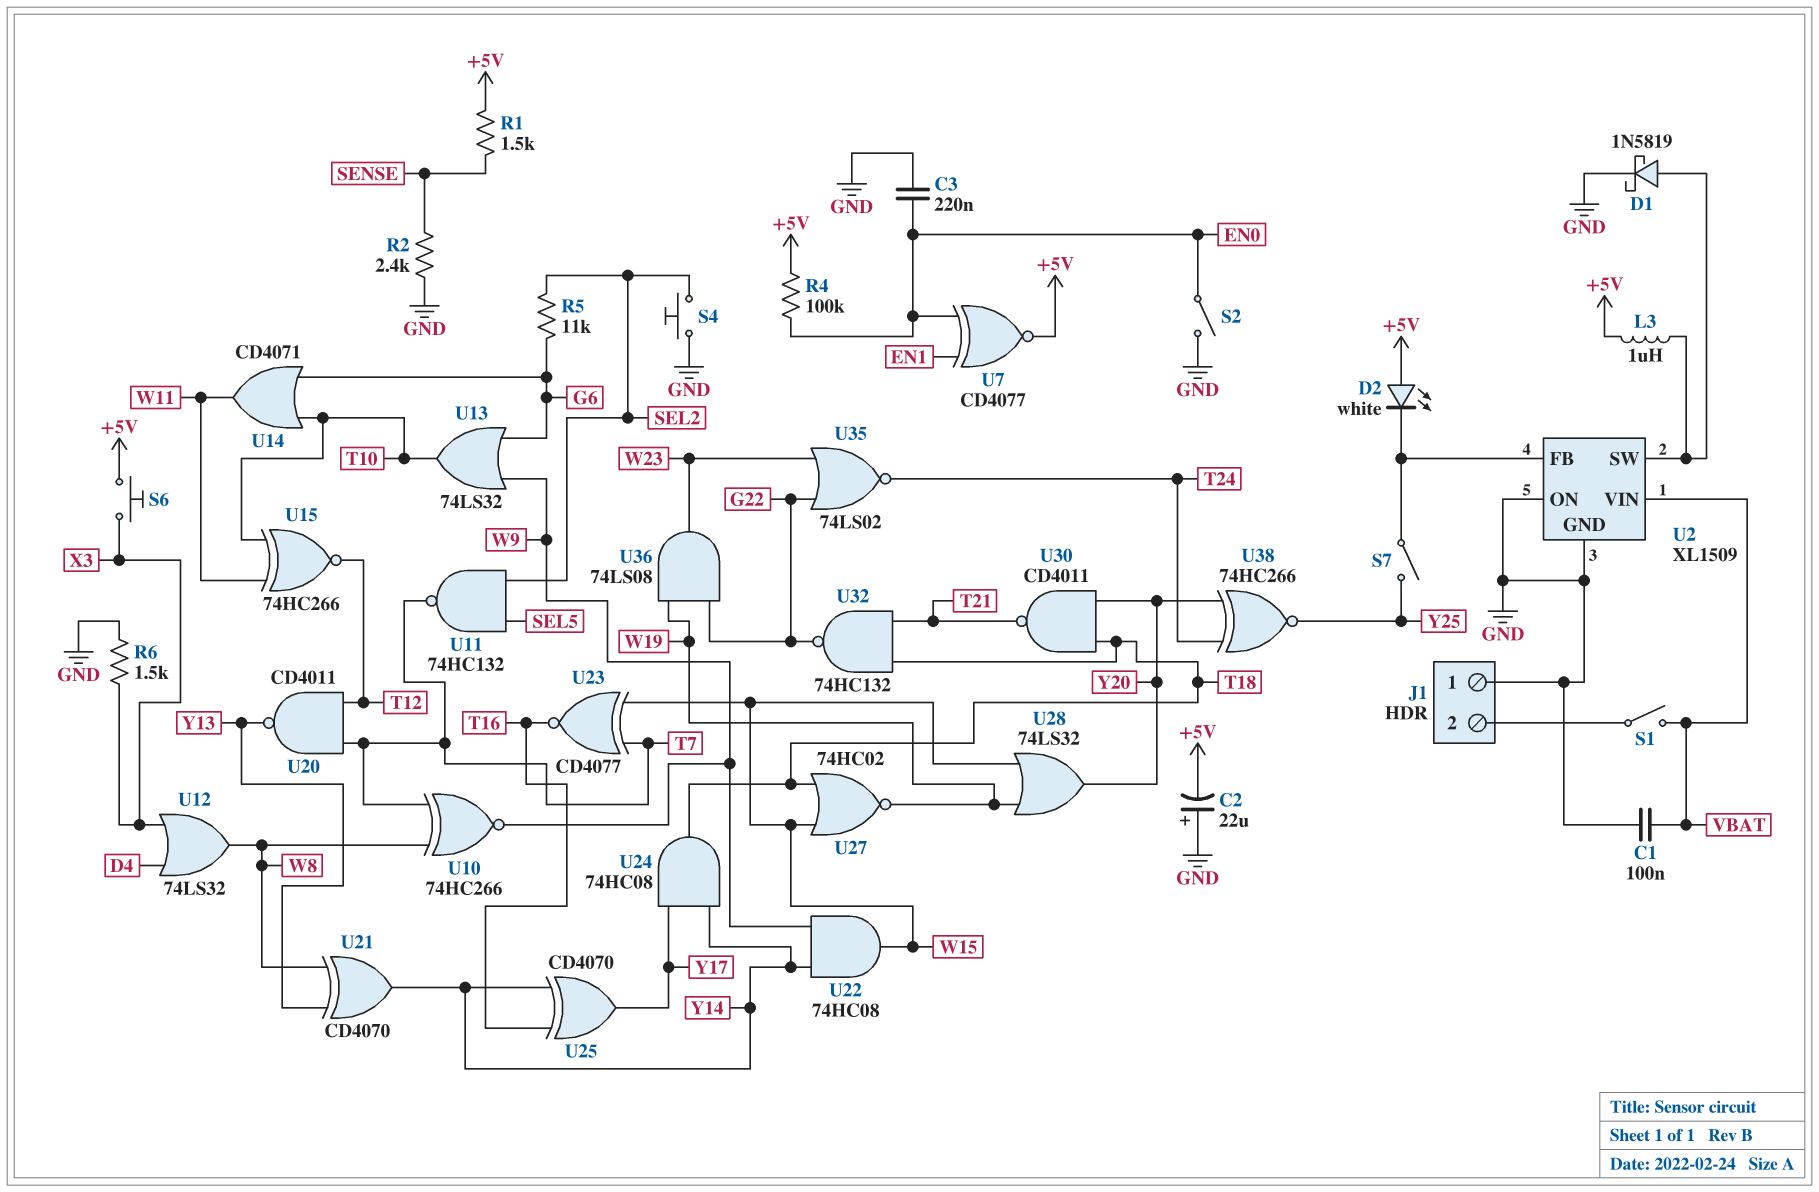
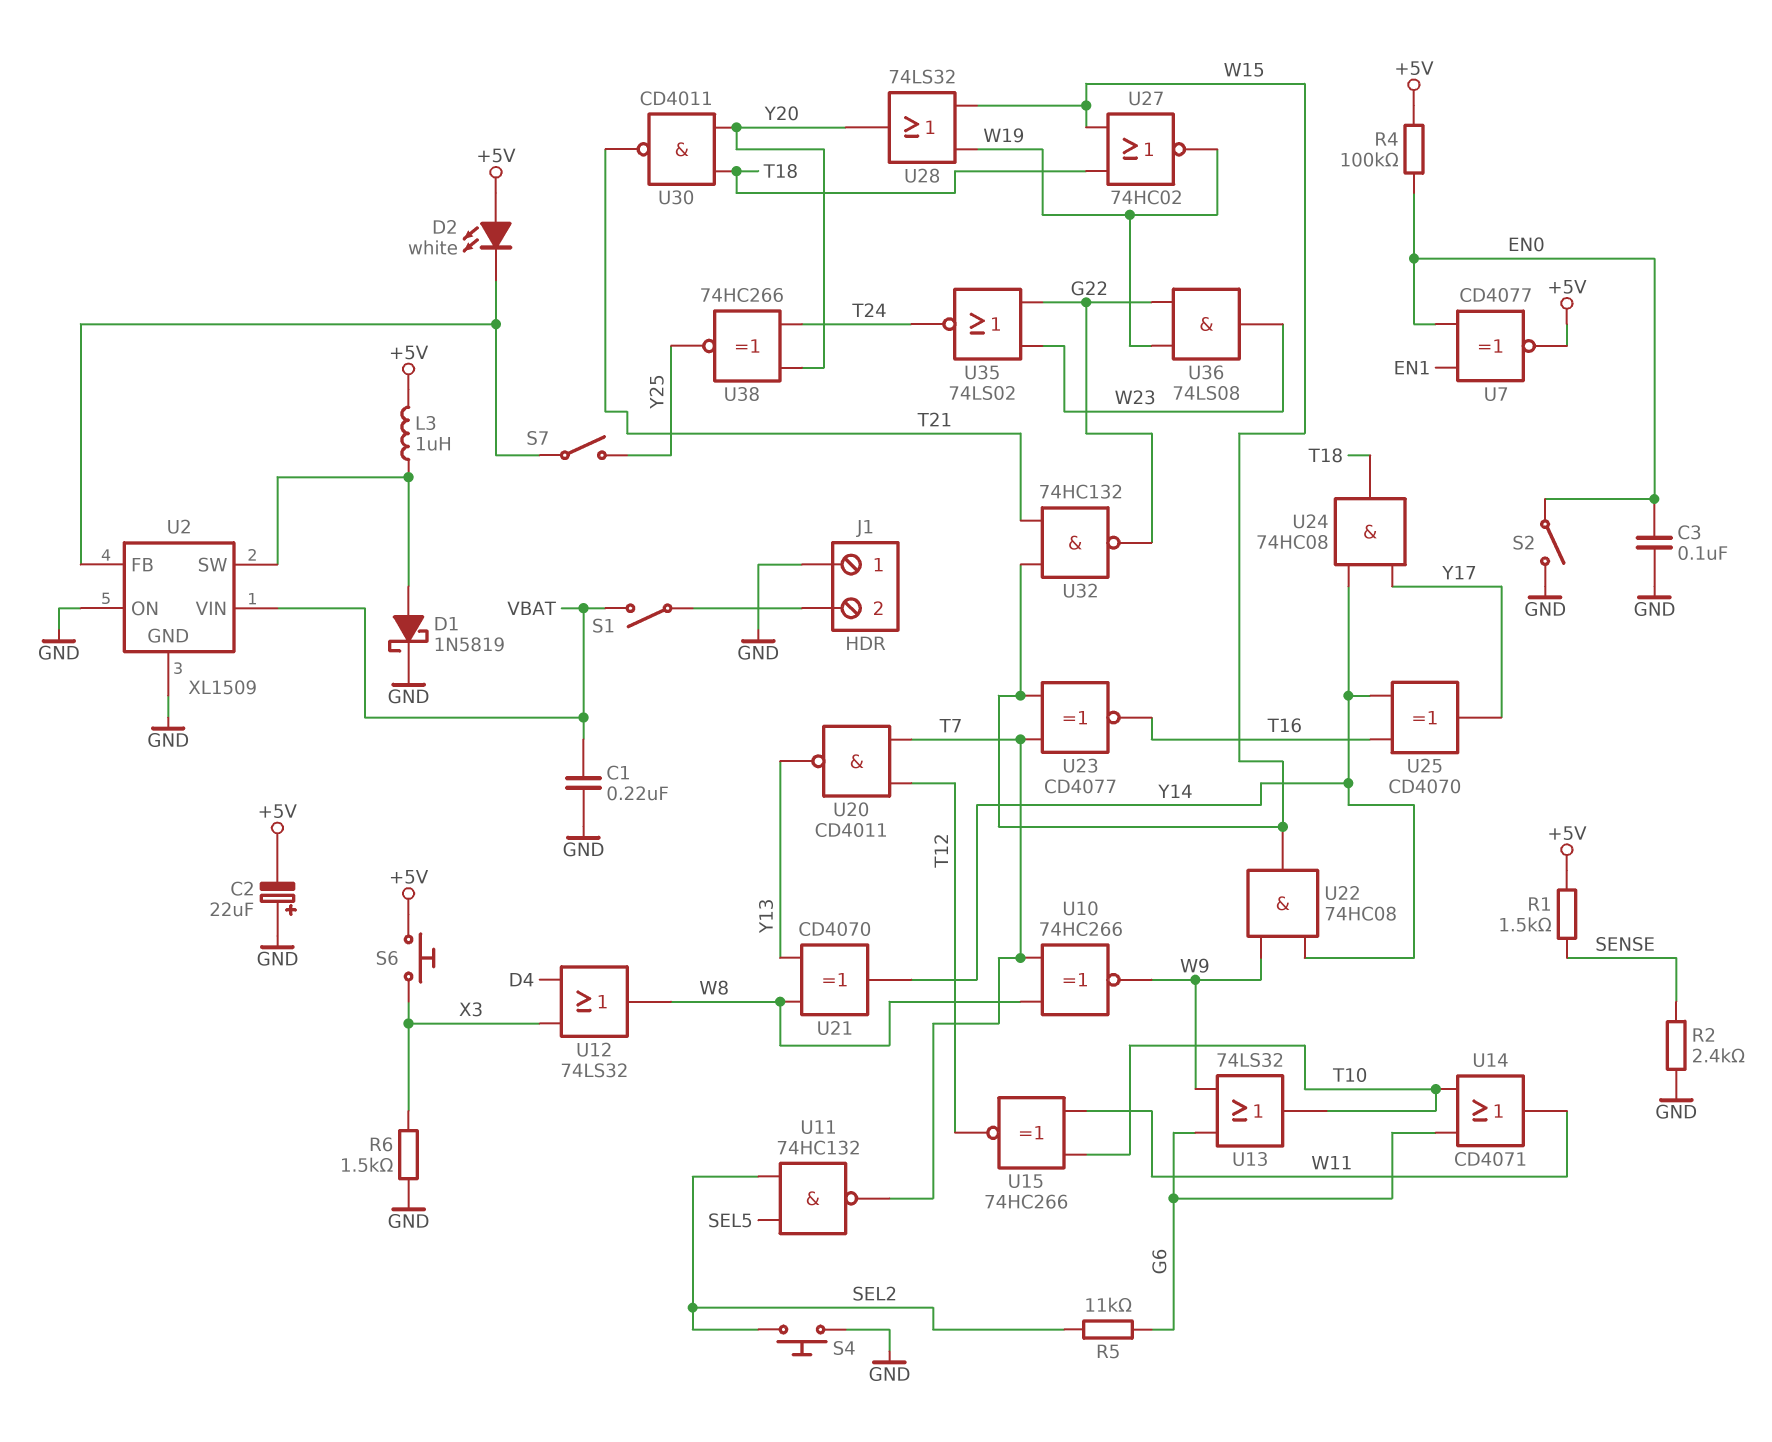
C1: 100nF (GND, VBAT) -> 220nF (GND, VBAT)
C3: 220nF (EN0, GND) -> 100nF (EN0, GND)
U32: NAND 74HC132 (in T18, in T21, out G22) -> NAND 74HC132 (in T21, in W15, out G22)

